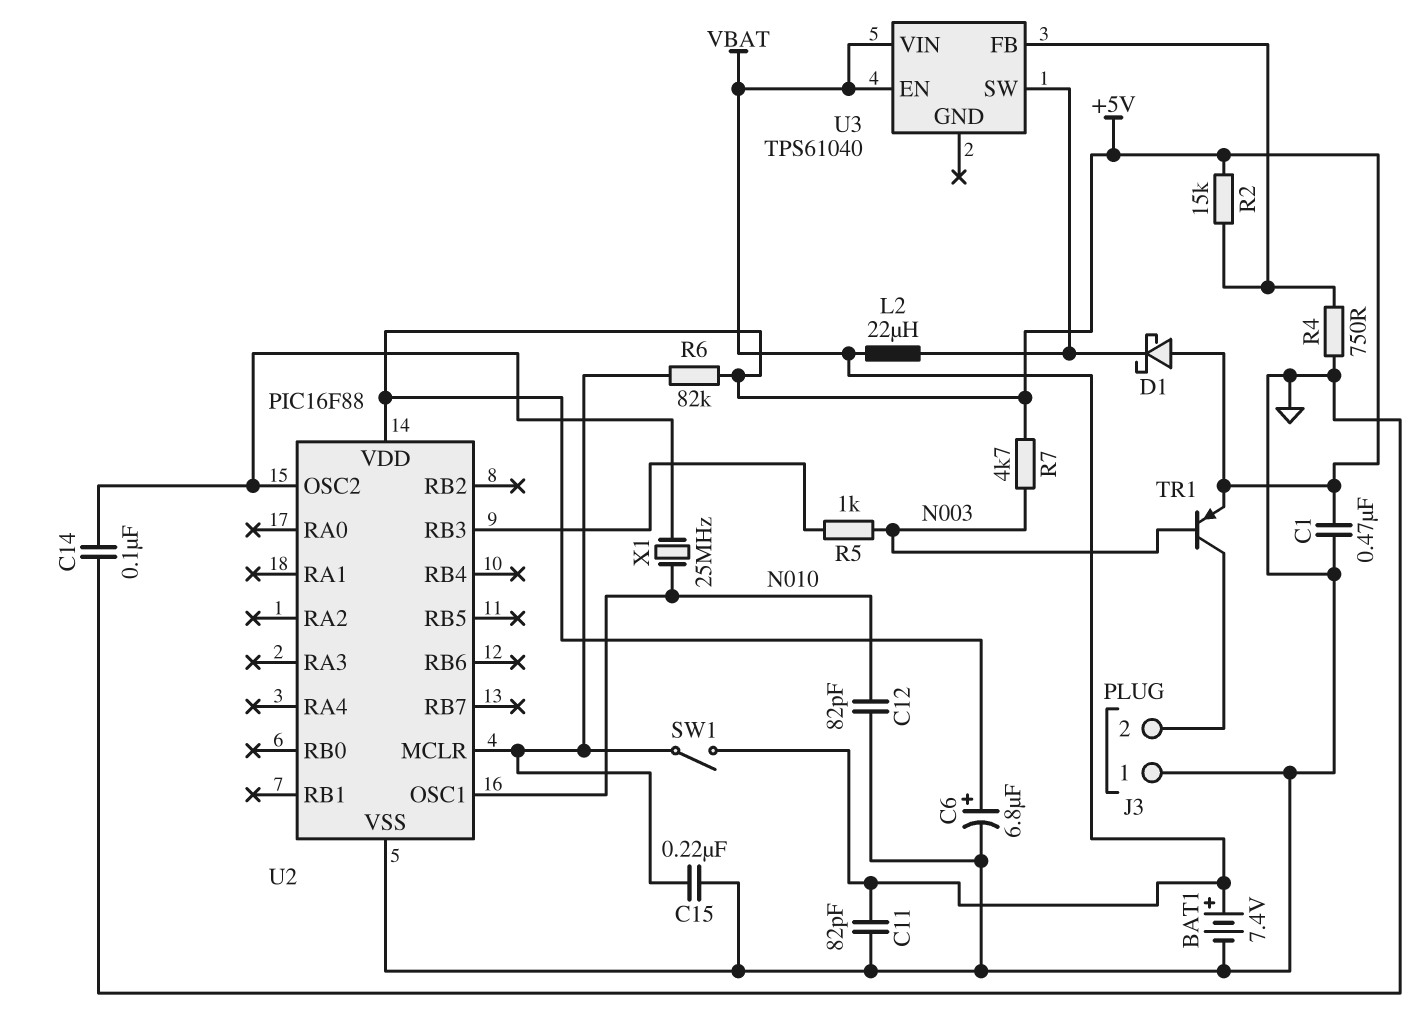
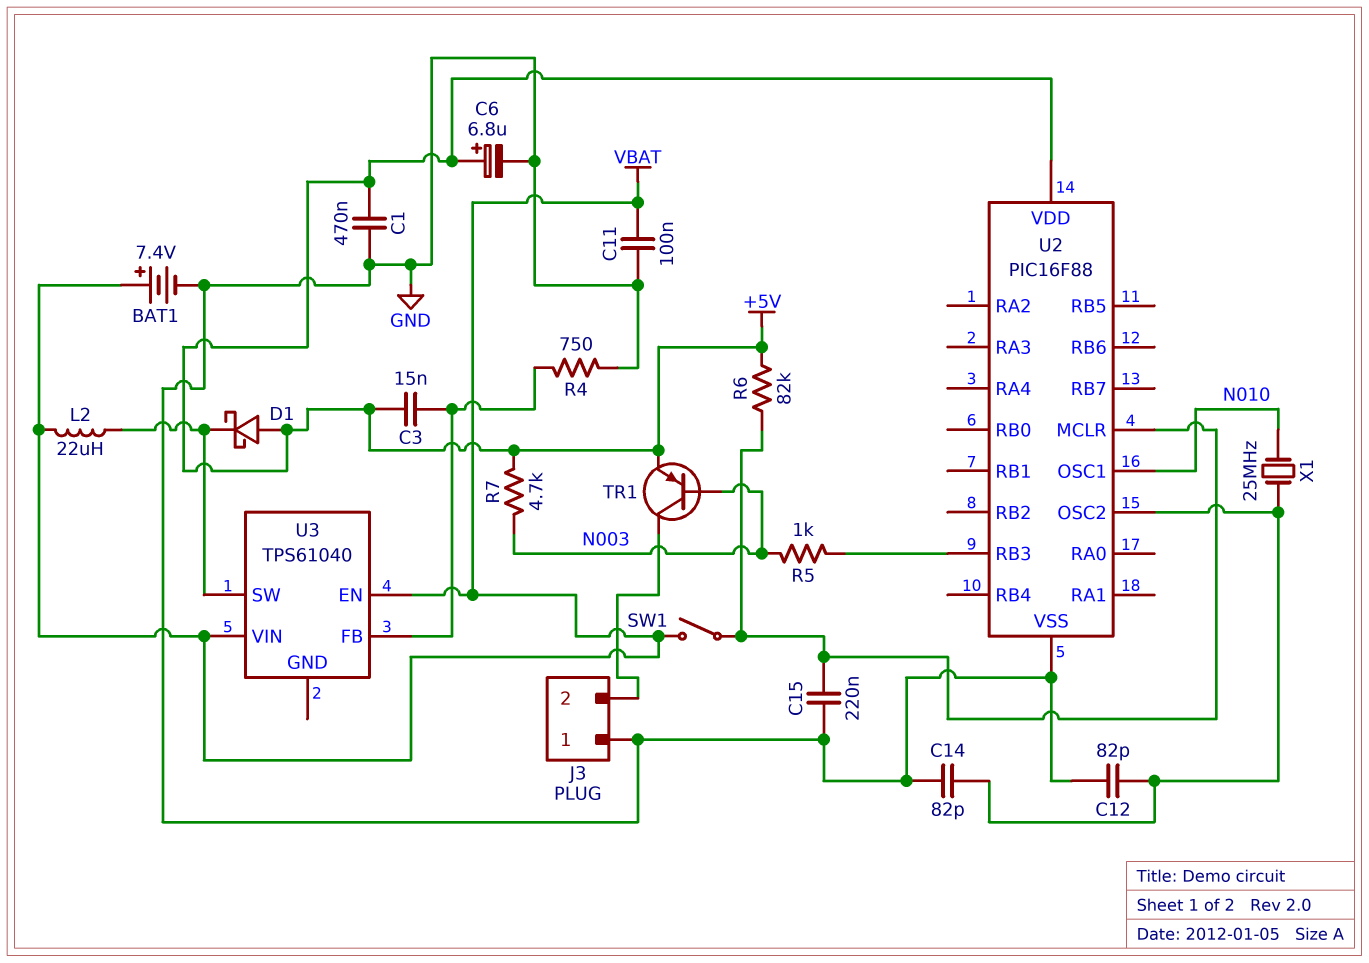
C3: none -> 15nF (+5V, U3/FB)
C11: 82pF (GND, VBAT) -> 100nF (GND, VBAT)
C12: 82pF (GND, N010) -> 82pF (GND, U2/OSC2)
C14: 100nF (GND, U2/OSC2) -> 82pF (GND, U2/OSC2)
R2: 15k (+5V, U3/FB) -> none

